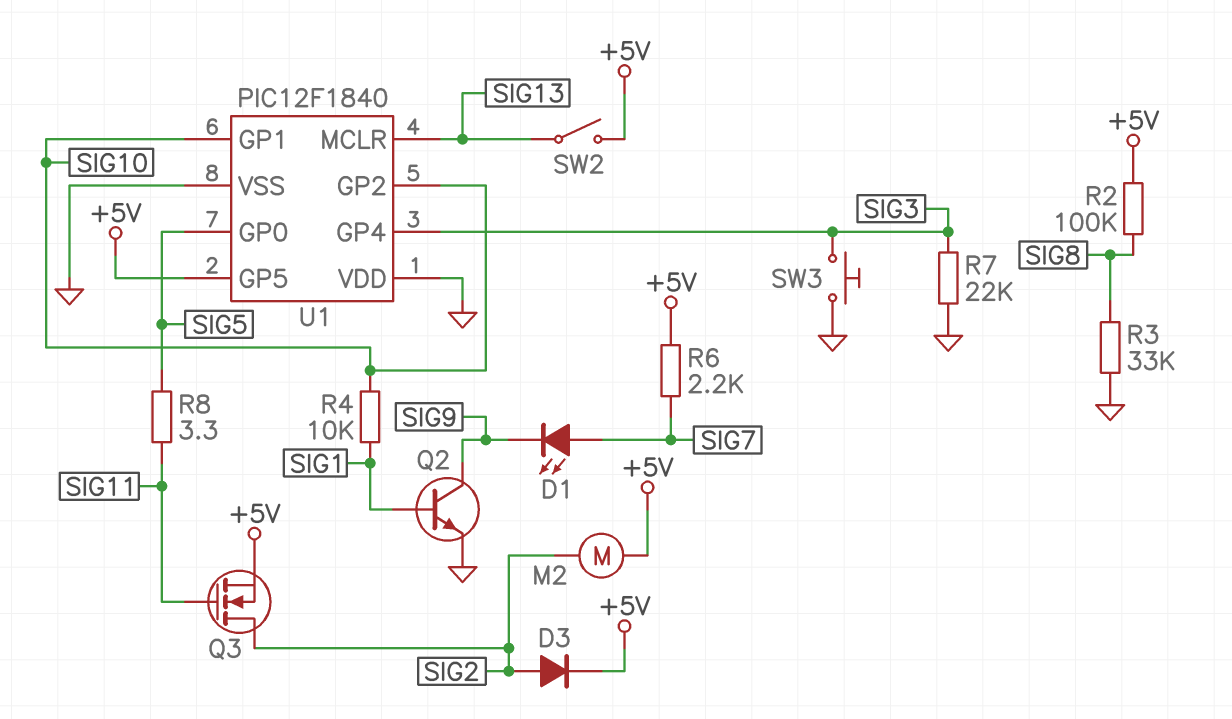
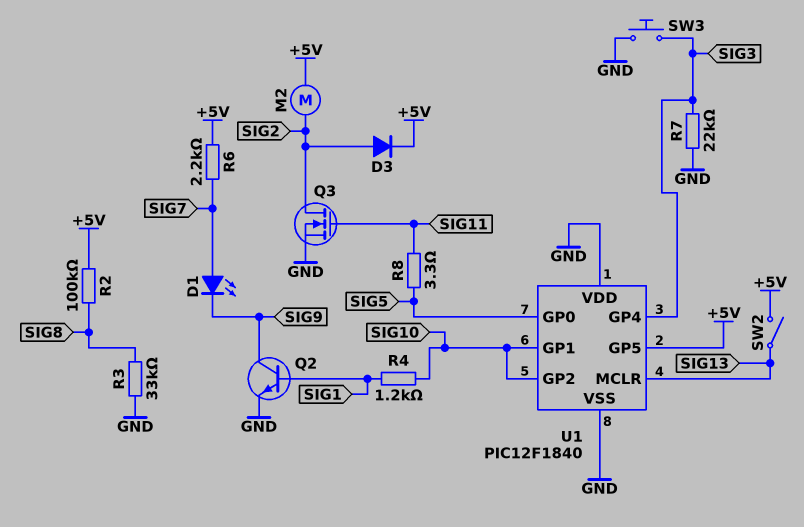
Q3: NMOS (G SIG11, D SIG2, S +5V) -> NMOS (G SIG11, D SIG2, S GND)
R4: 10k (SIG1, SIG10) -> 1.2k (SIG1, SIG10)

